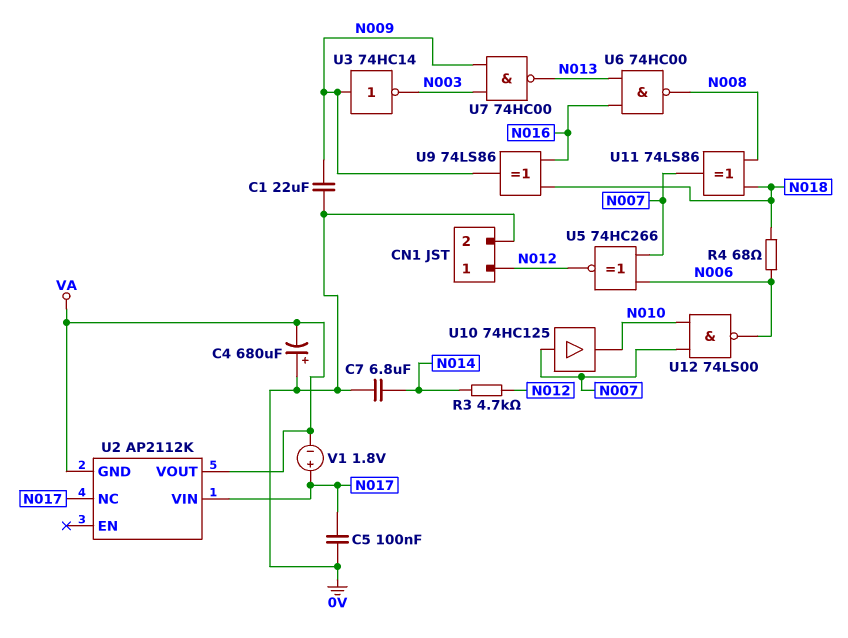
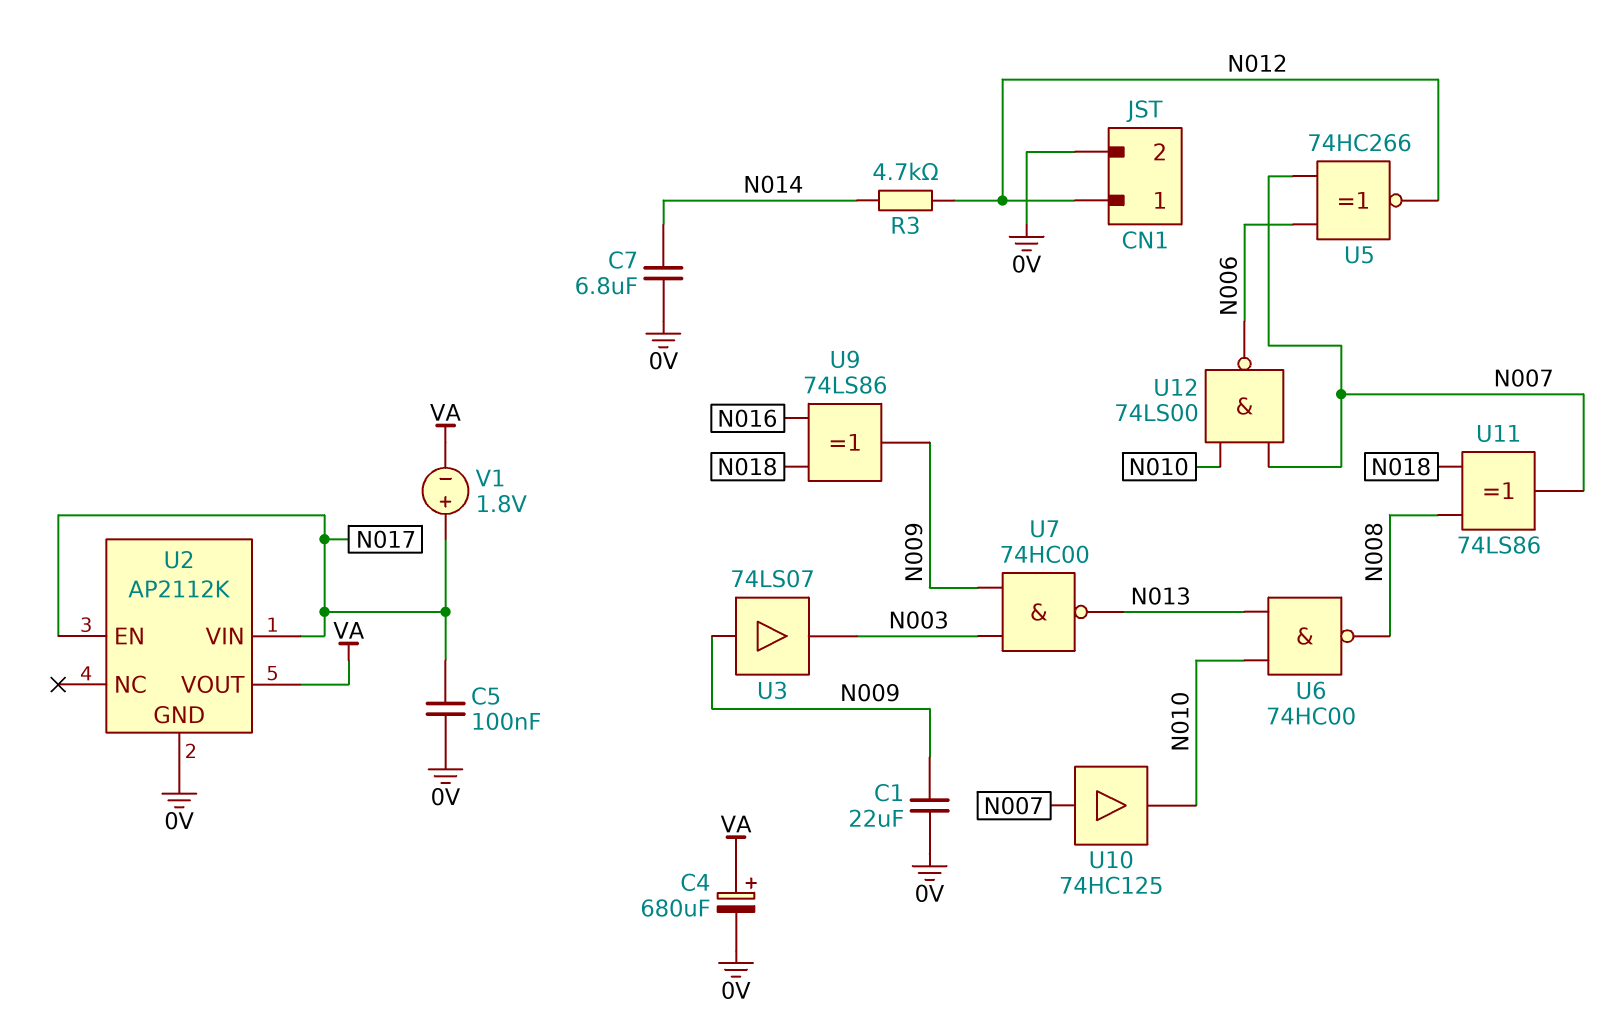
C4: 680uF (plus 0V, minus VA) -> 680uF (plus VA, minus 0V)
R4: 68 (N006, N018) -> none
U2 pin EN: none -> N017
U2 pin GND: VA -> 0V
U2 pin NC: N017 -> none
U3: NOT 74HC14 (in N009, out N003) -> buffer 74LS07 (in N009, out N003)
U6: NAND 74HC00 (in N013, in N016, out N008) -> NAND 74HC00 (in N010, in N013, out N008)

